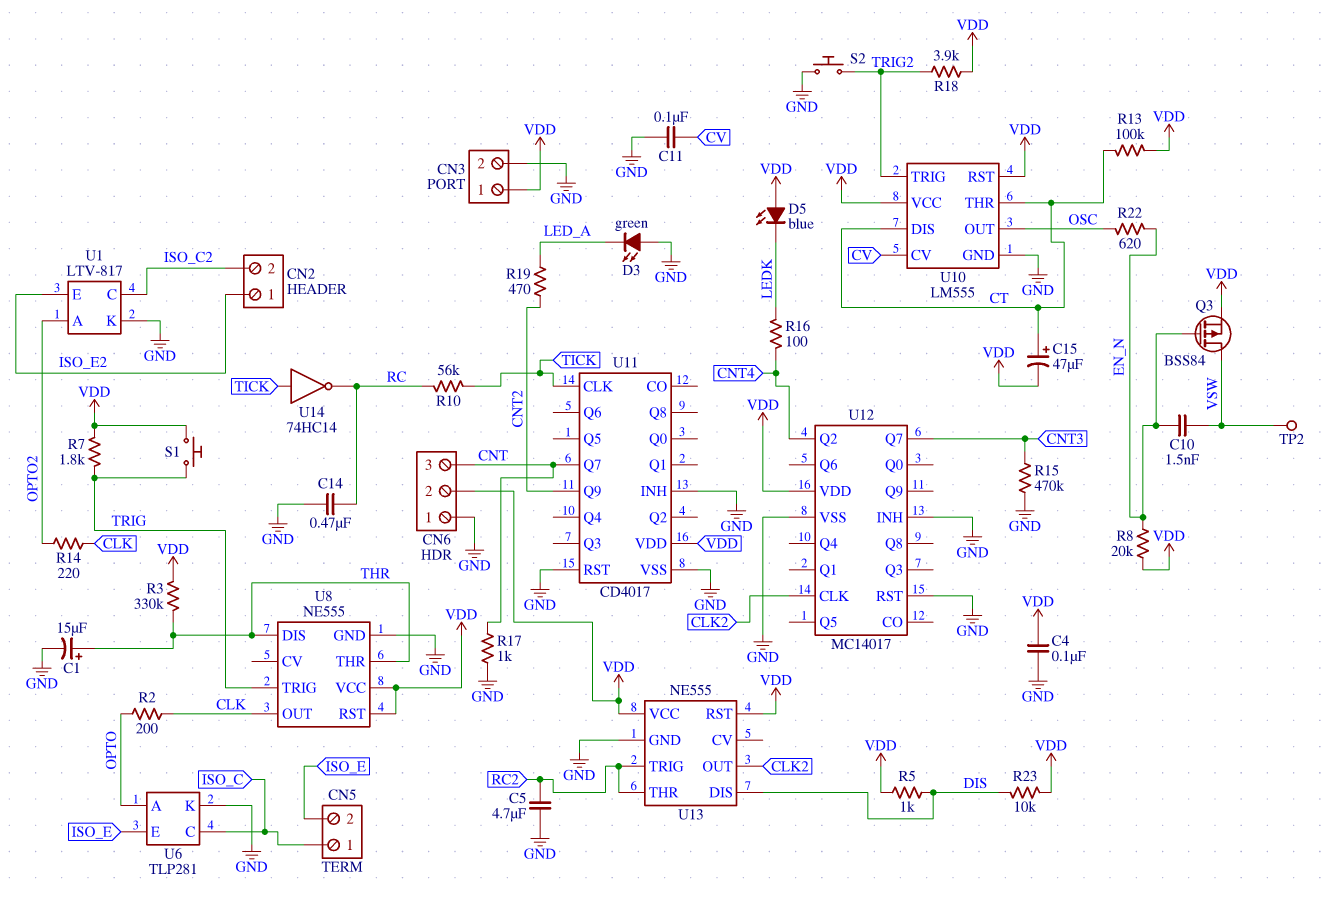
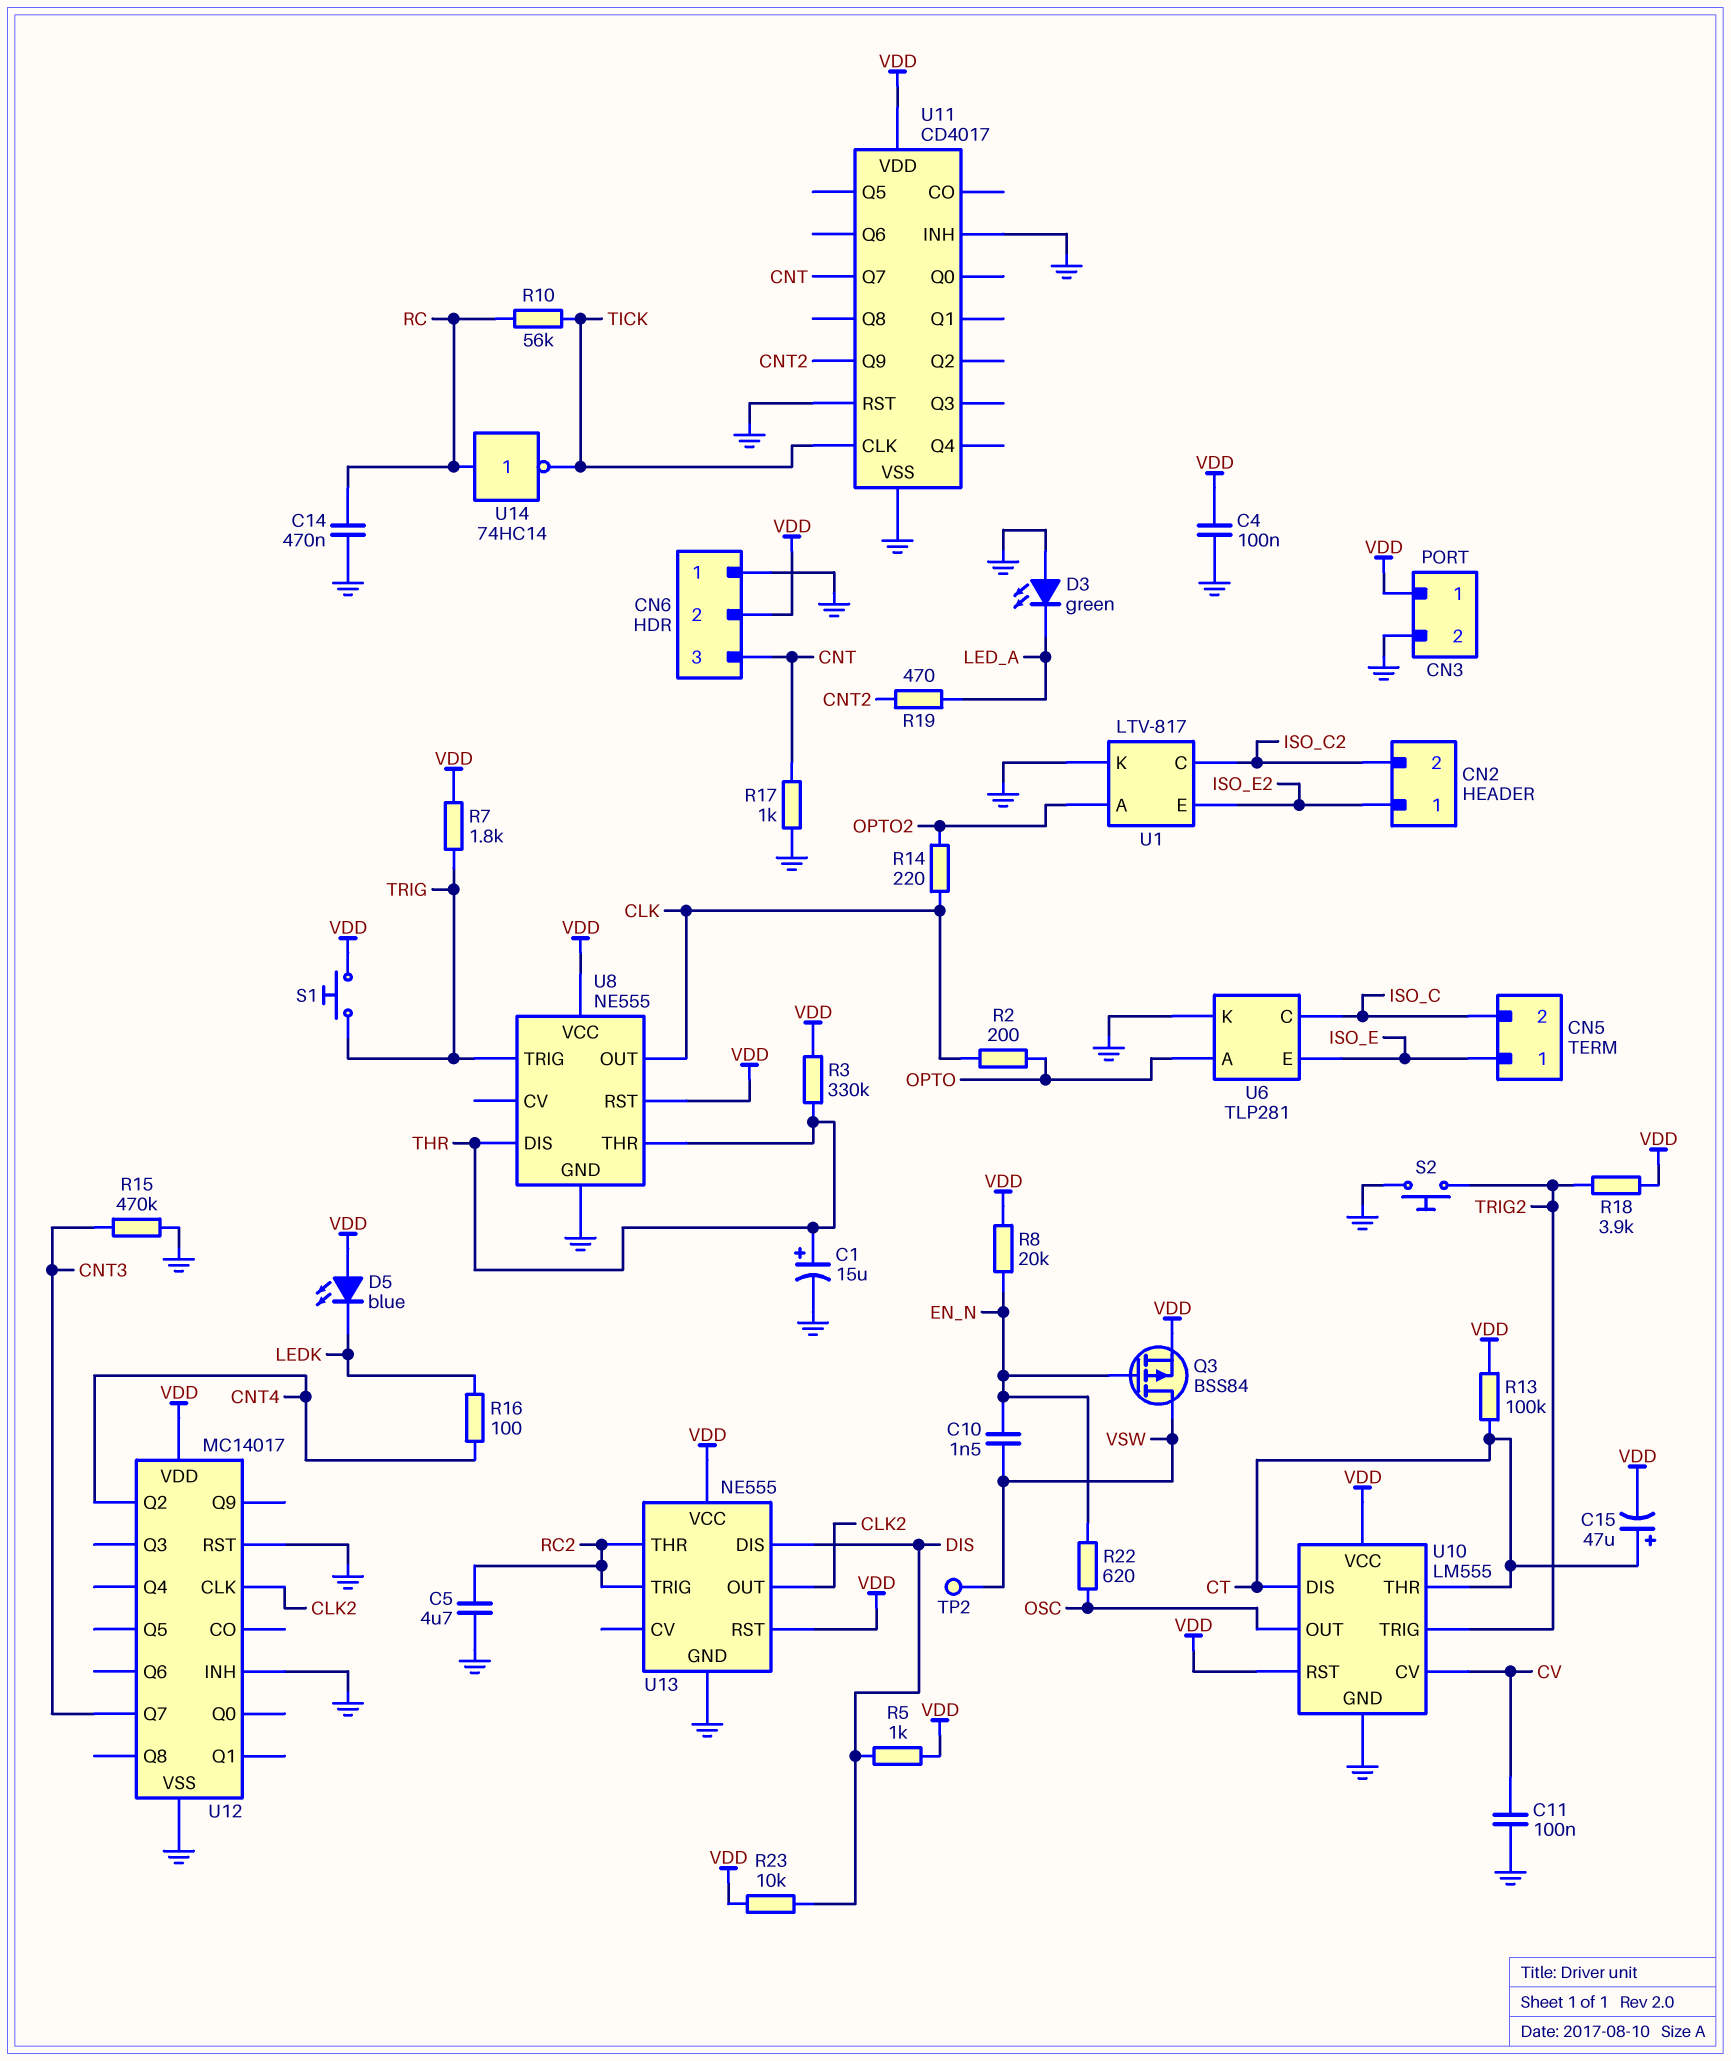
CN5 pin 1: ISO_C -> ISO_E
CN5 pin 2: ISO_E -> ISO_C
U14: NOT 74HC14 (in TICK, out RC) -> NOT 74HC14 (in RC, out TICK)

